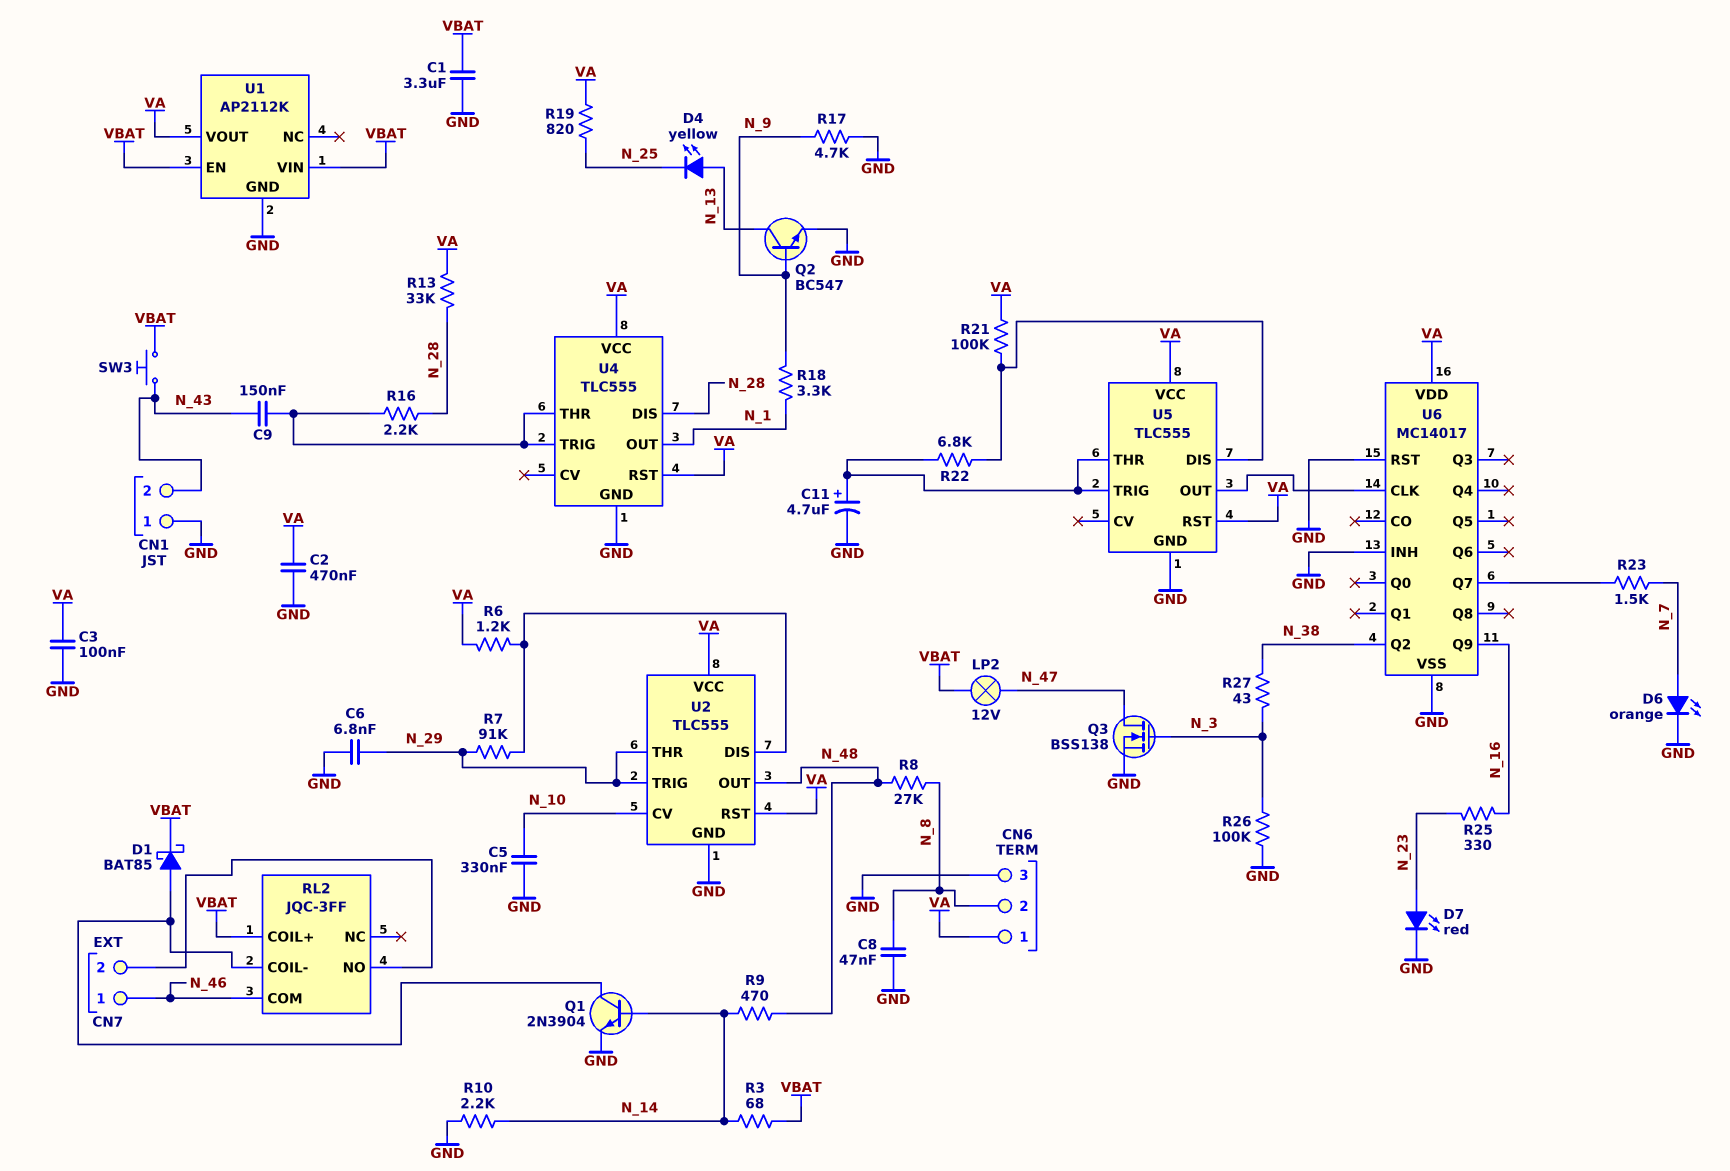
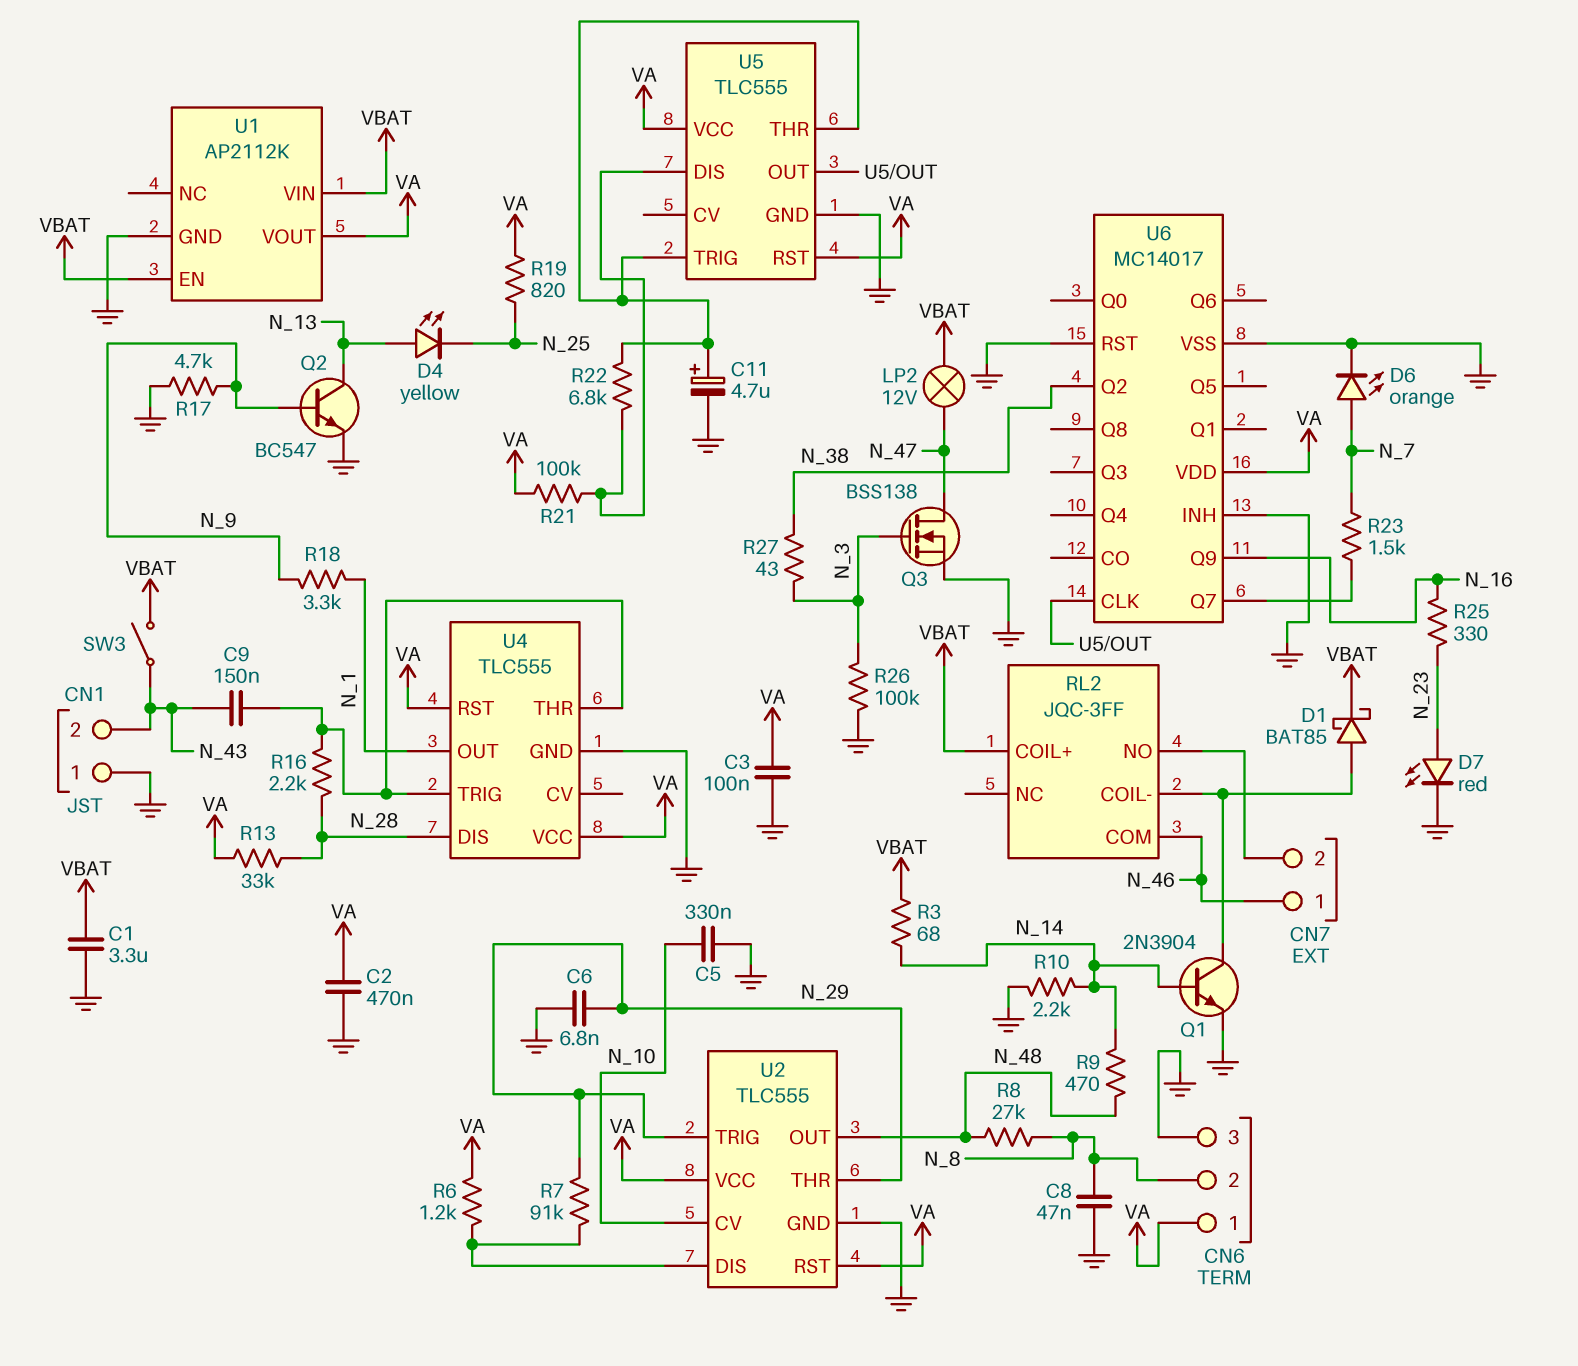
SW3: button (N_43, VBAT) -> switch (N_43, VBAT)

